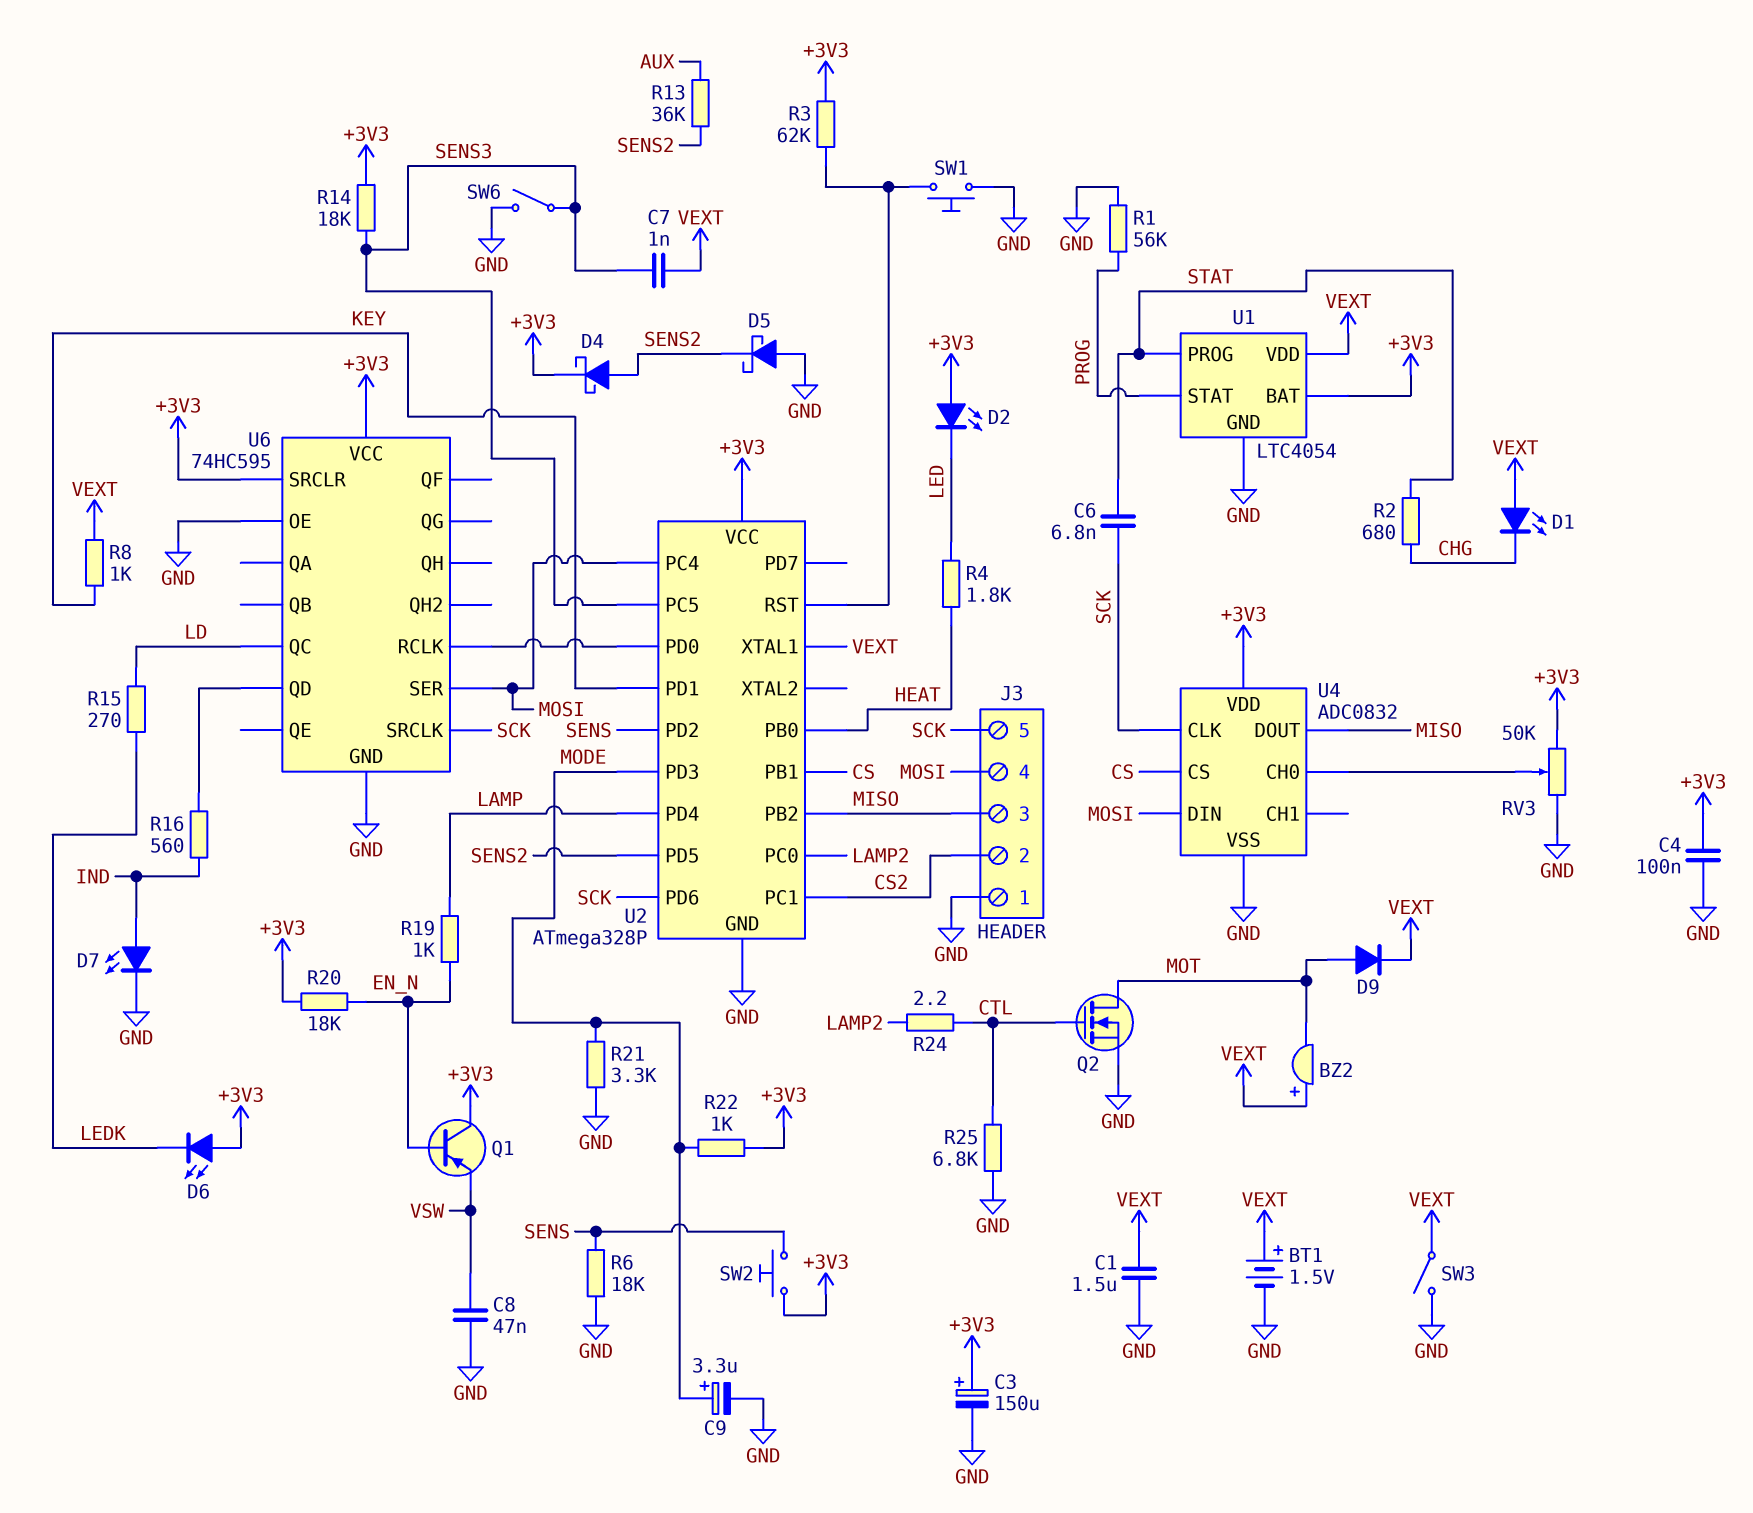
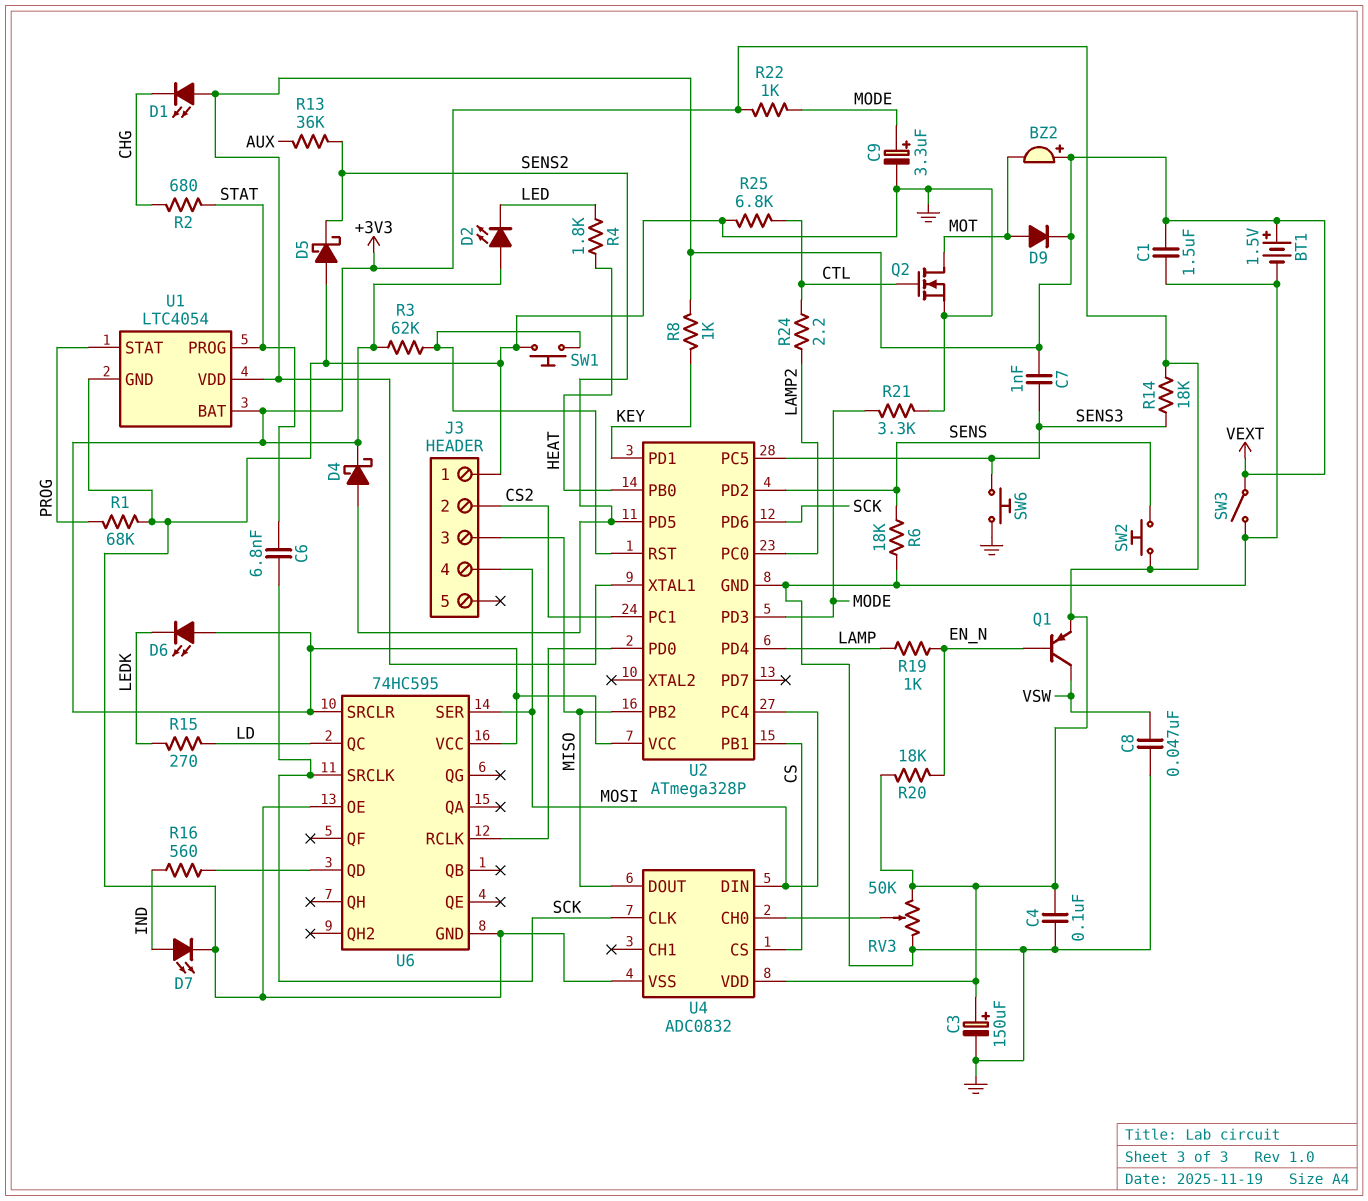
J3 pin 5: SCK -> none
Q1: PNP (B EN_N, C +3V3, E VSW) -> PNP (B EN_N, C VSW, E +3V3)
R1: 56k (GND, PROG) -> 68k (GND, PROG)
SW6: switch (GND, SENS3) -> button (GND, SENS3)

